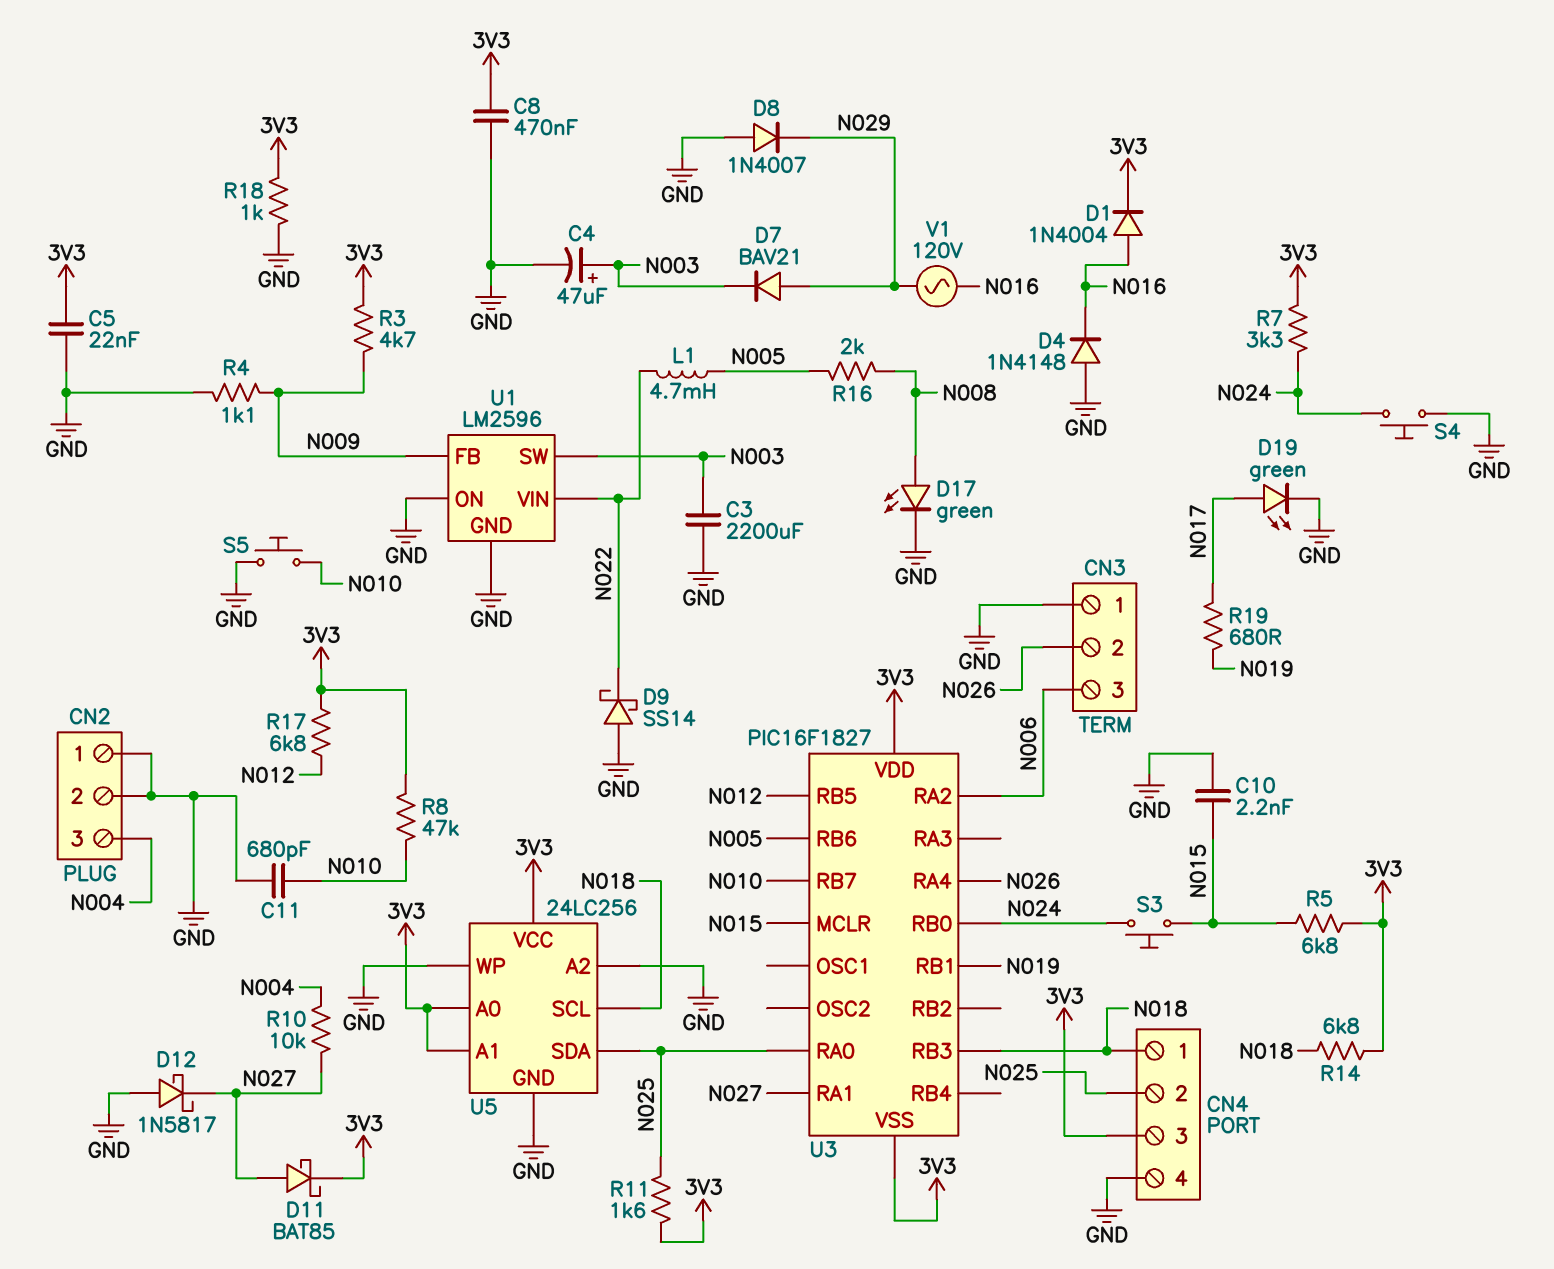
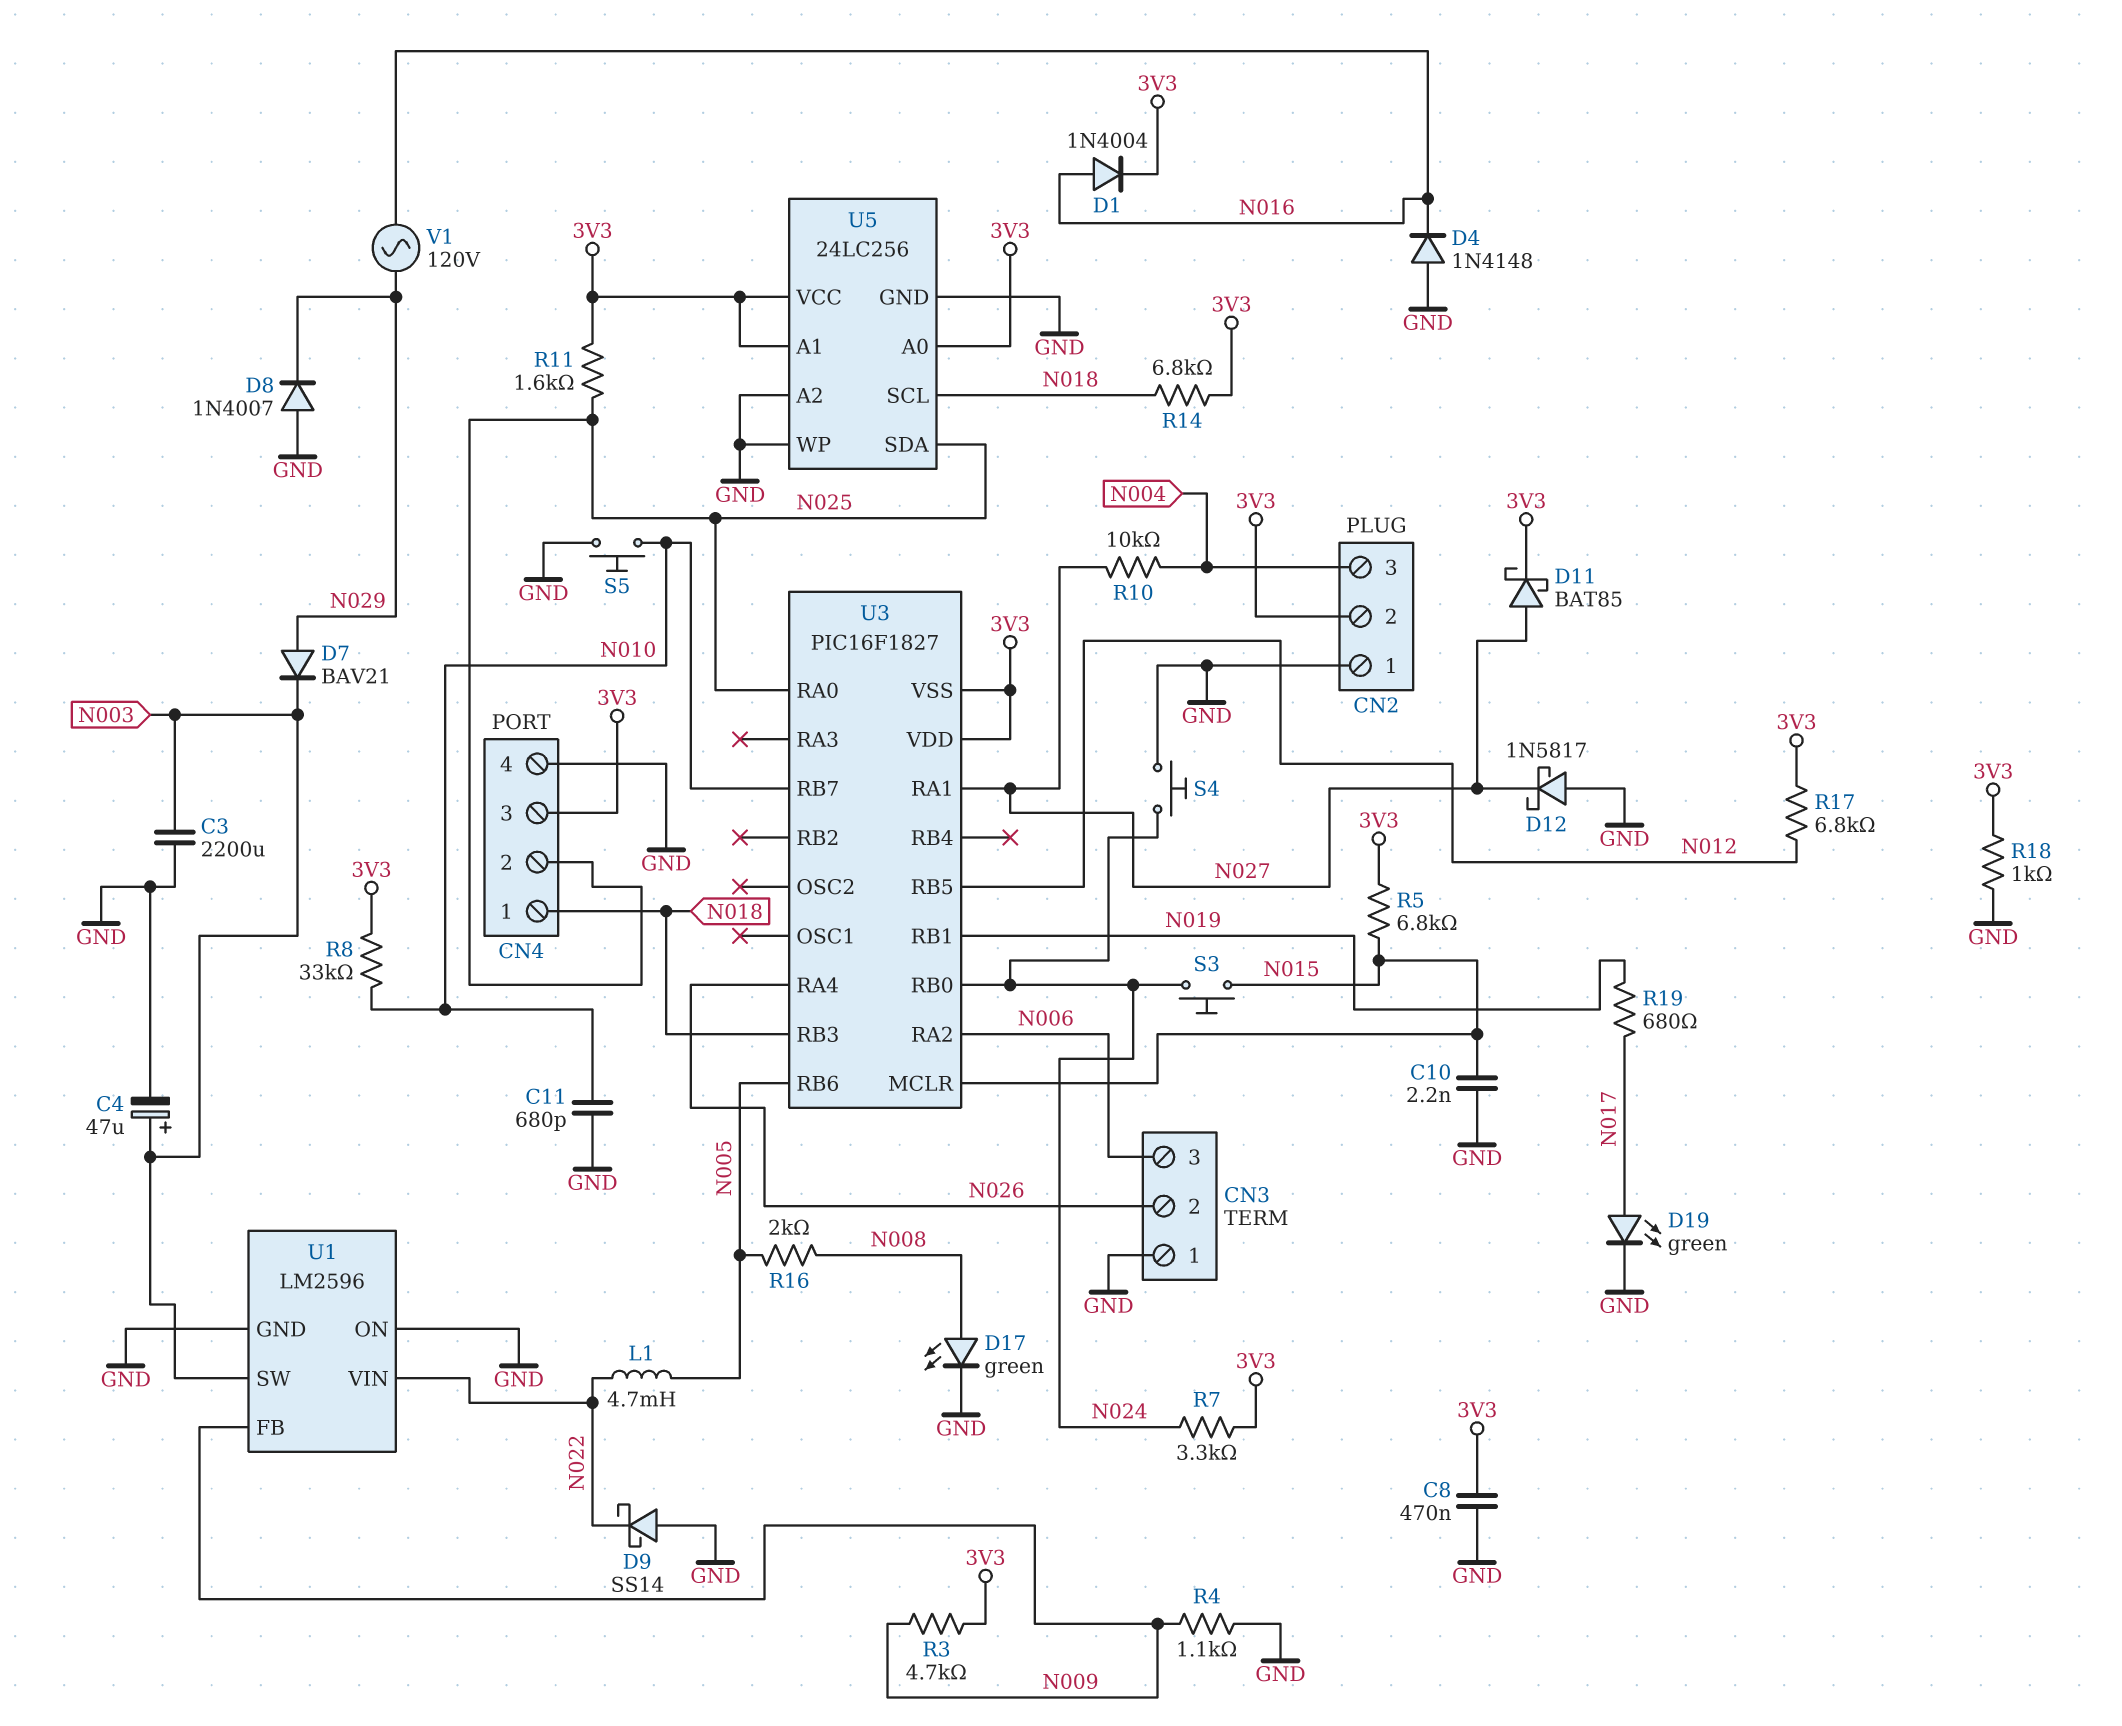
C5: 22nF (3V3, GND) -> none
CN2 pin 2: GND -> 3V3
R8: 47k (3V3, N010) -> 33k (3V3, N010)

